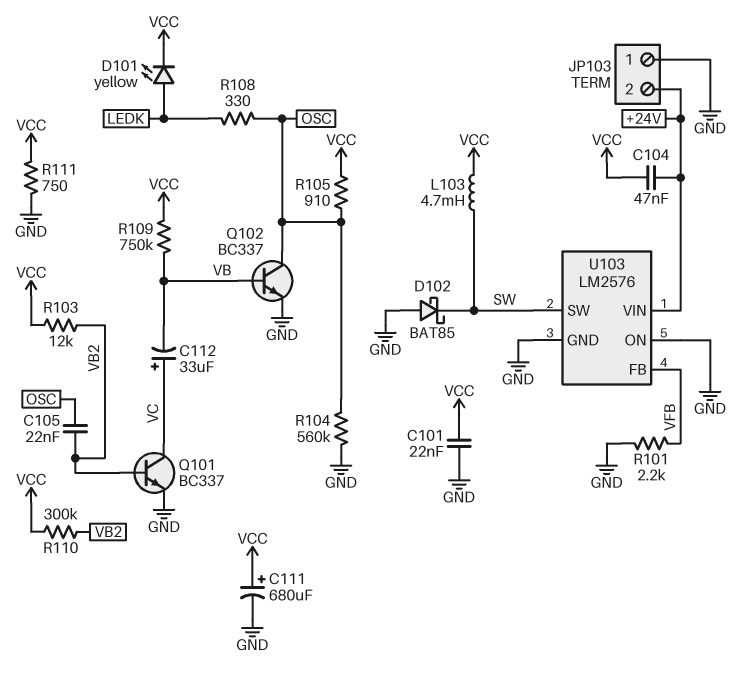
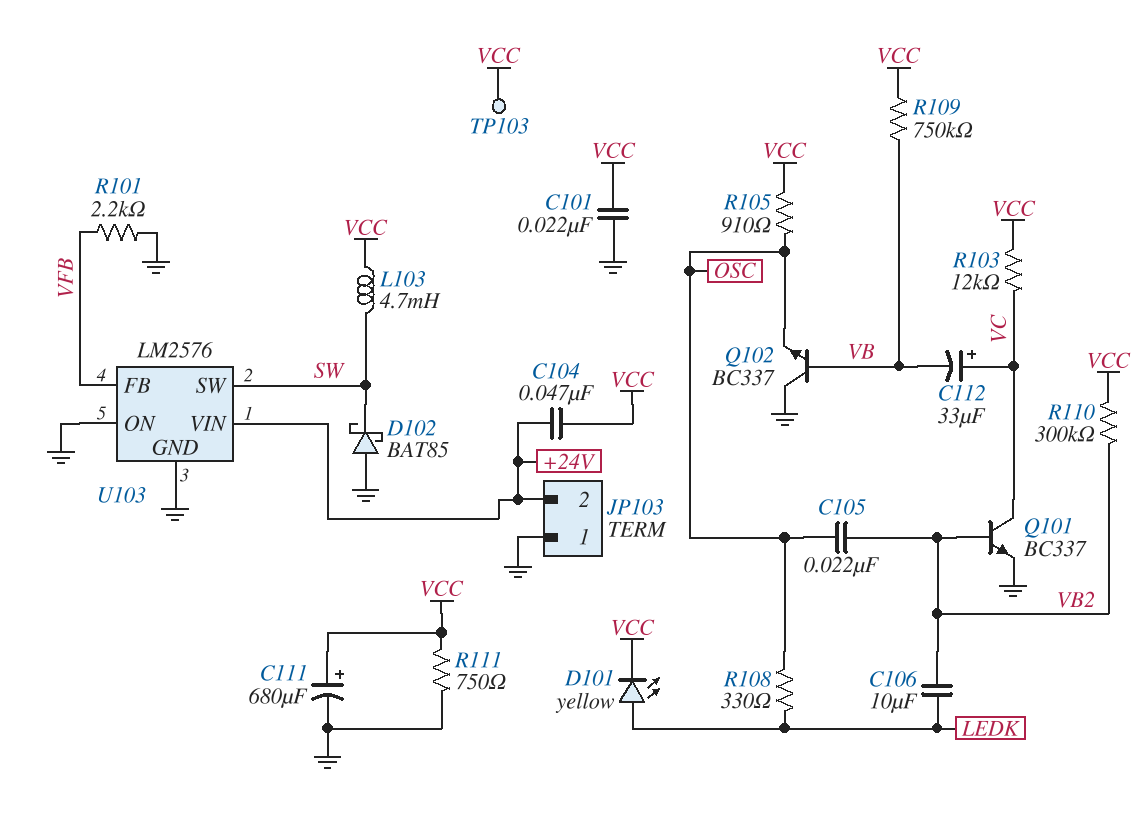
C106: none -> 10uF (LEDK, VB2)
Q102: NPN BC337 (B VB, C OSC, E GND) -> NPN BC337 (B VB, C GND, E OSC)
R103: 12k (VB2, VCC) -> 12k (VC, VCC)
R104: 560k (GND, OSC) -> none
TP103: none -> test point (VCC)

